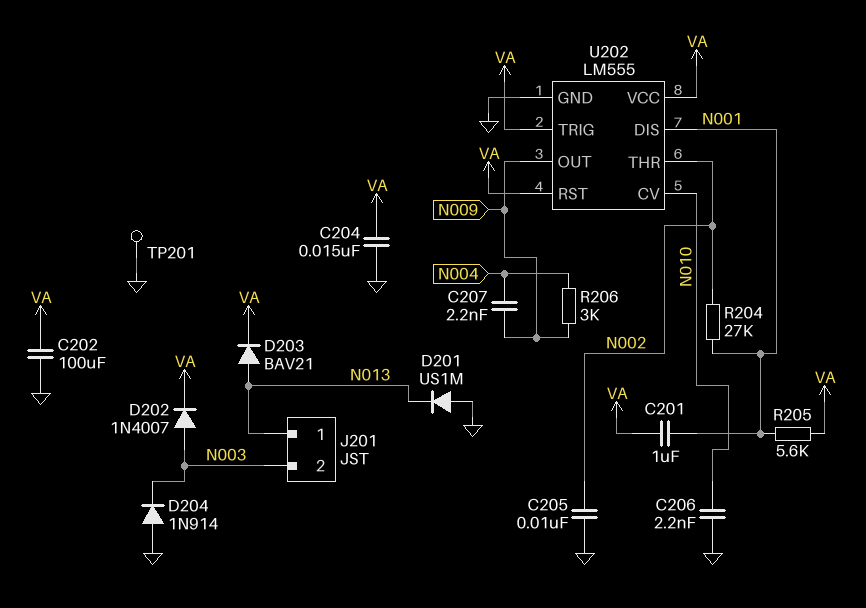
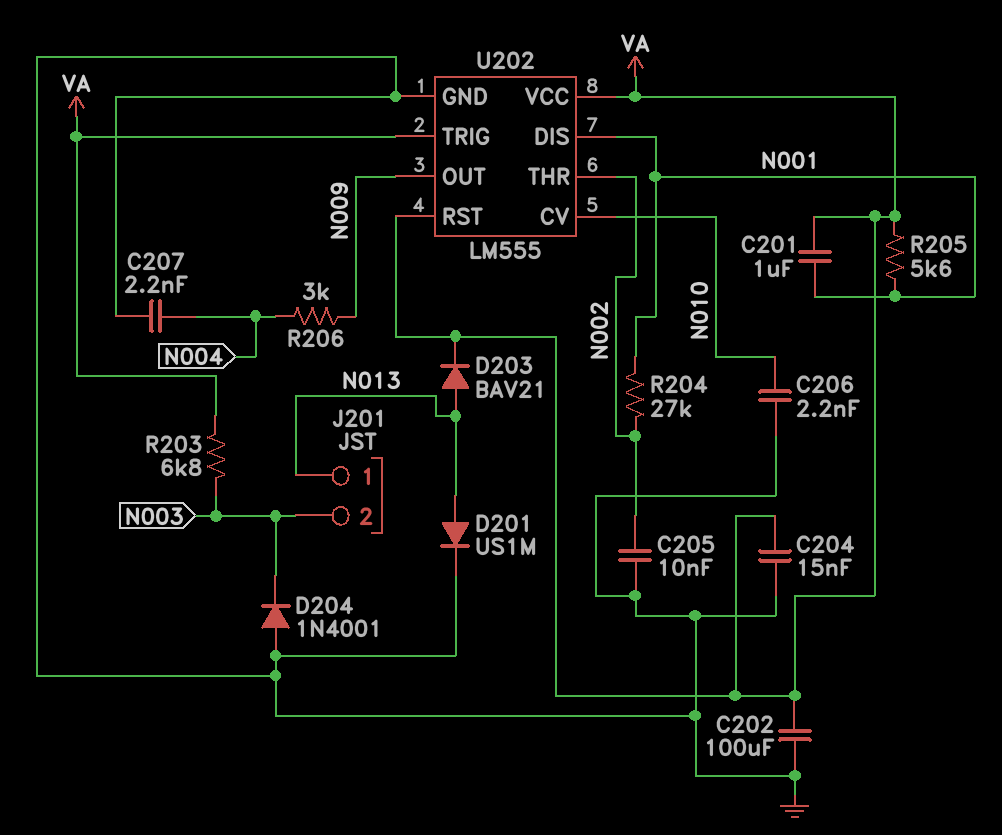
C207: 2.2nF (N004, N009) -> 2.2nF (GND, N004)
D201: diode US1M (A GND, K N013) -> diode US1M (A N013, K GND)
D202: diode 1N4007 (A N003, K VA) -> none
D204: diode 1N914 (A GND, K N003) -> diode 1N4001 (A GND, K N003)
R203: none -> 6.8k (N003, VA)
TP201: test point (GND) -> none

